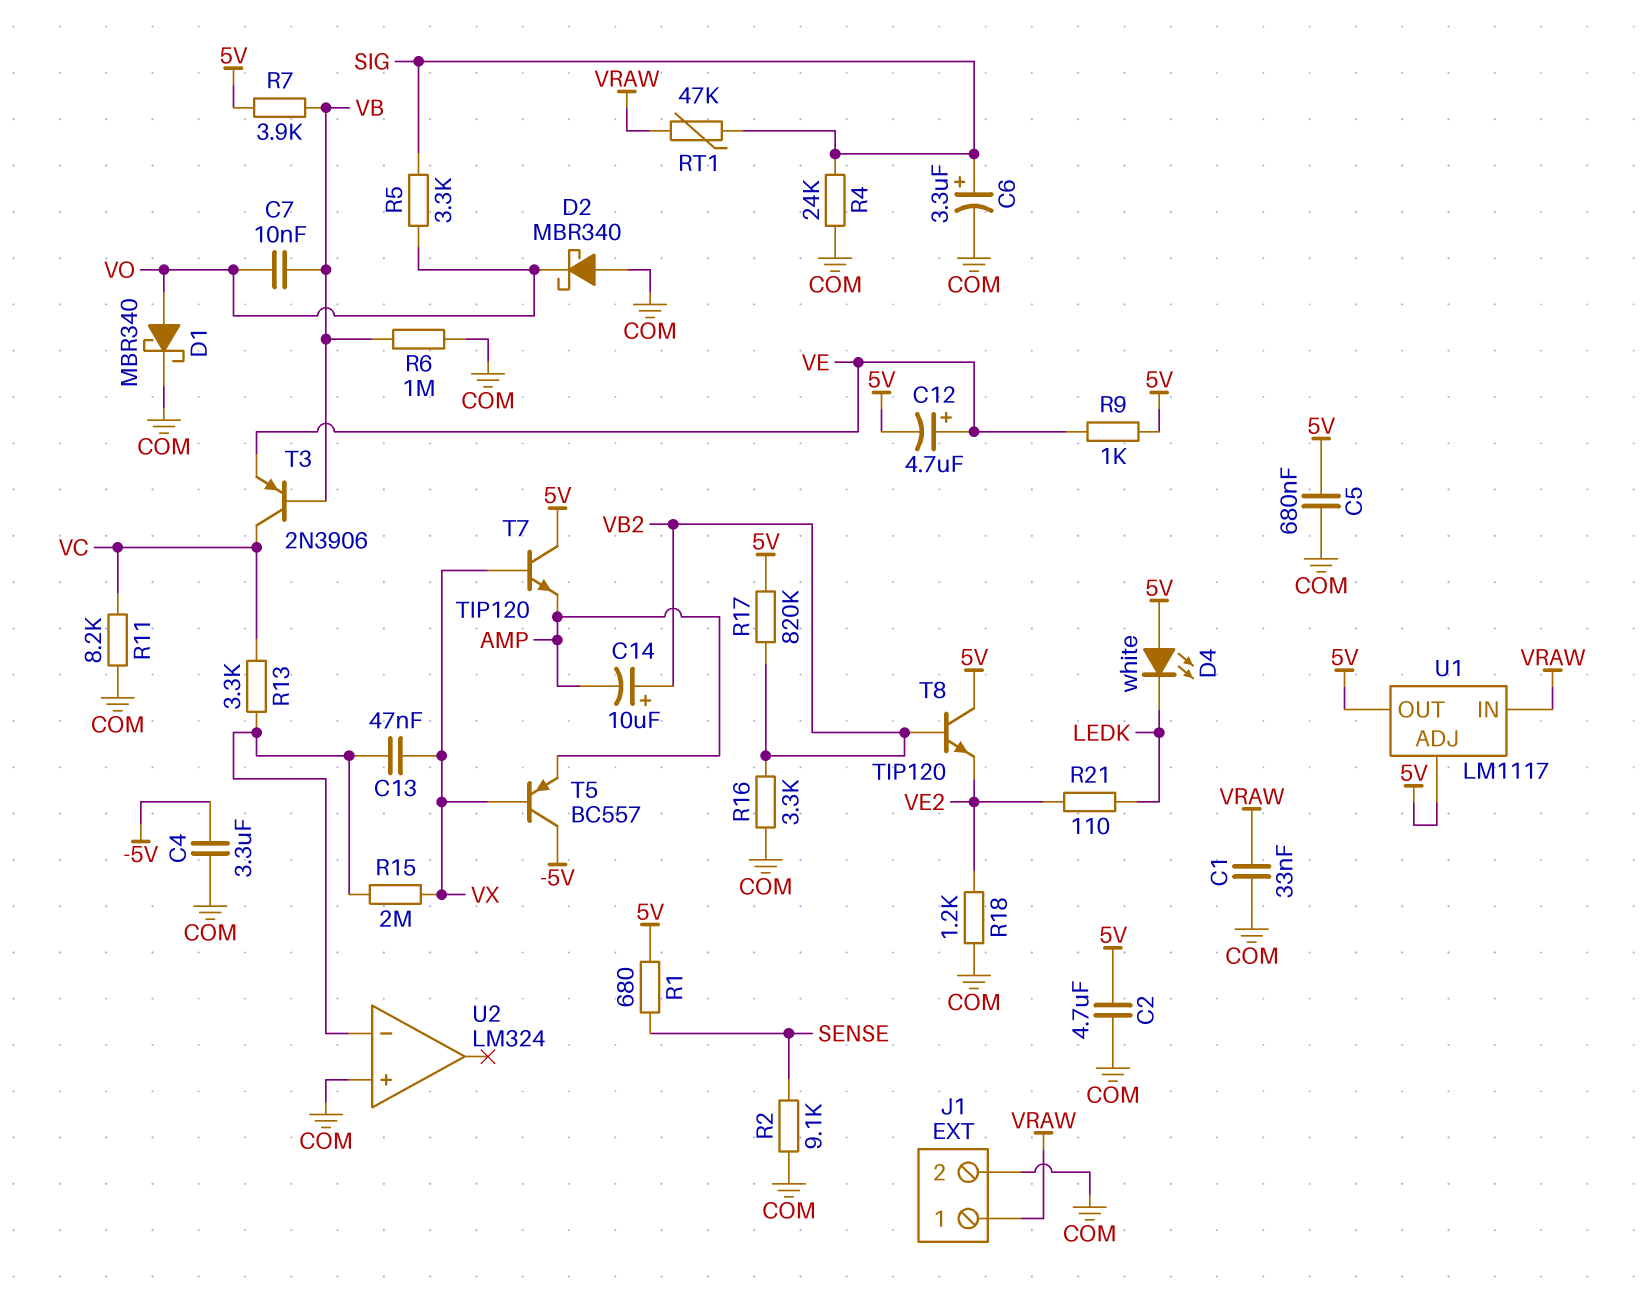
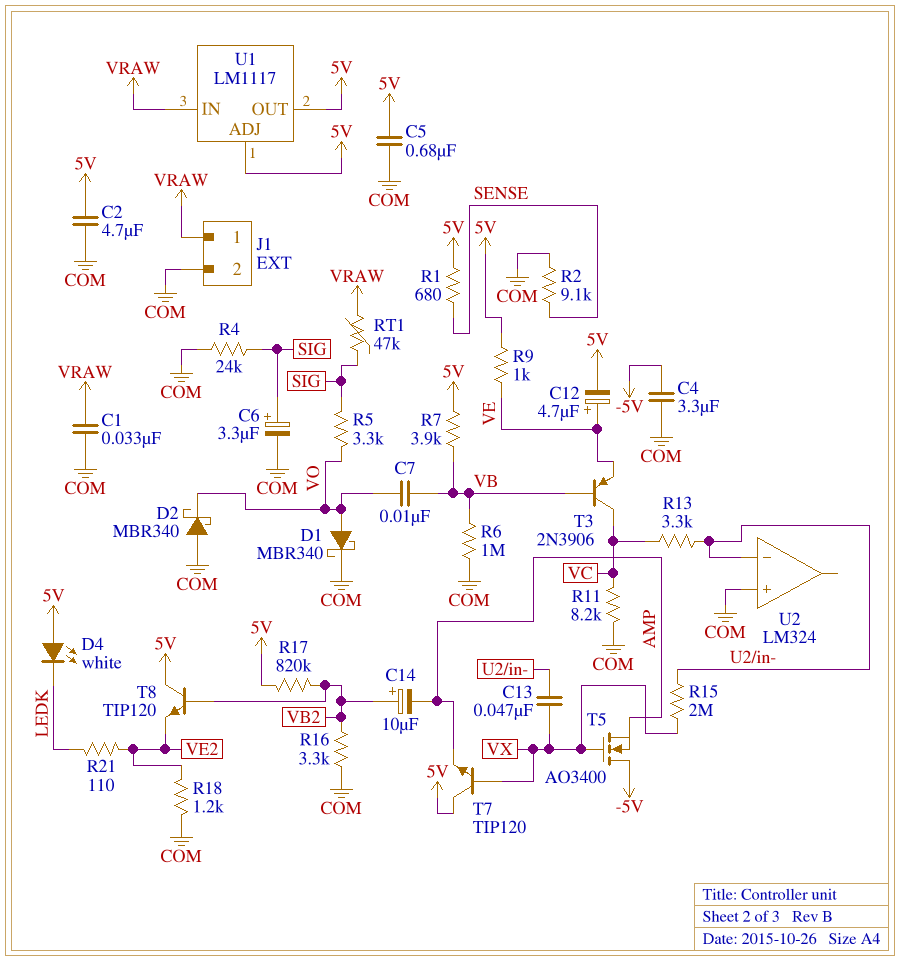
T5: PNP BC557 (B VX, C -5V, E AMP) -> NMOS AO3400 (G VX, D -5V, S AMP)

